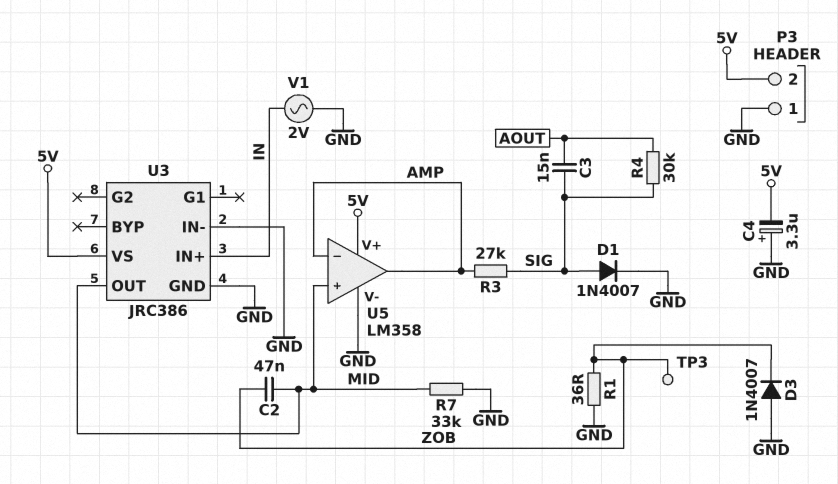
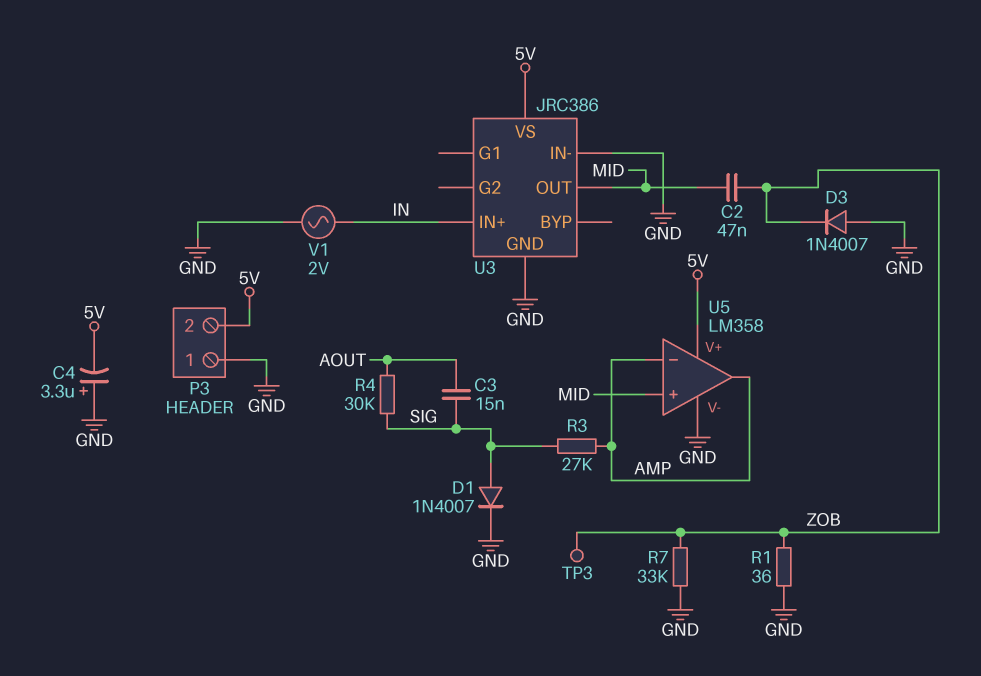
R7: 33k (GND, MID) -> 33k (GND, ZOB)

